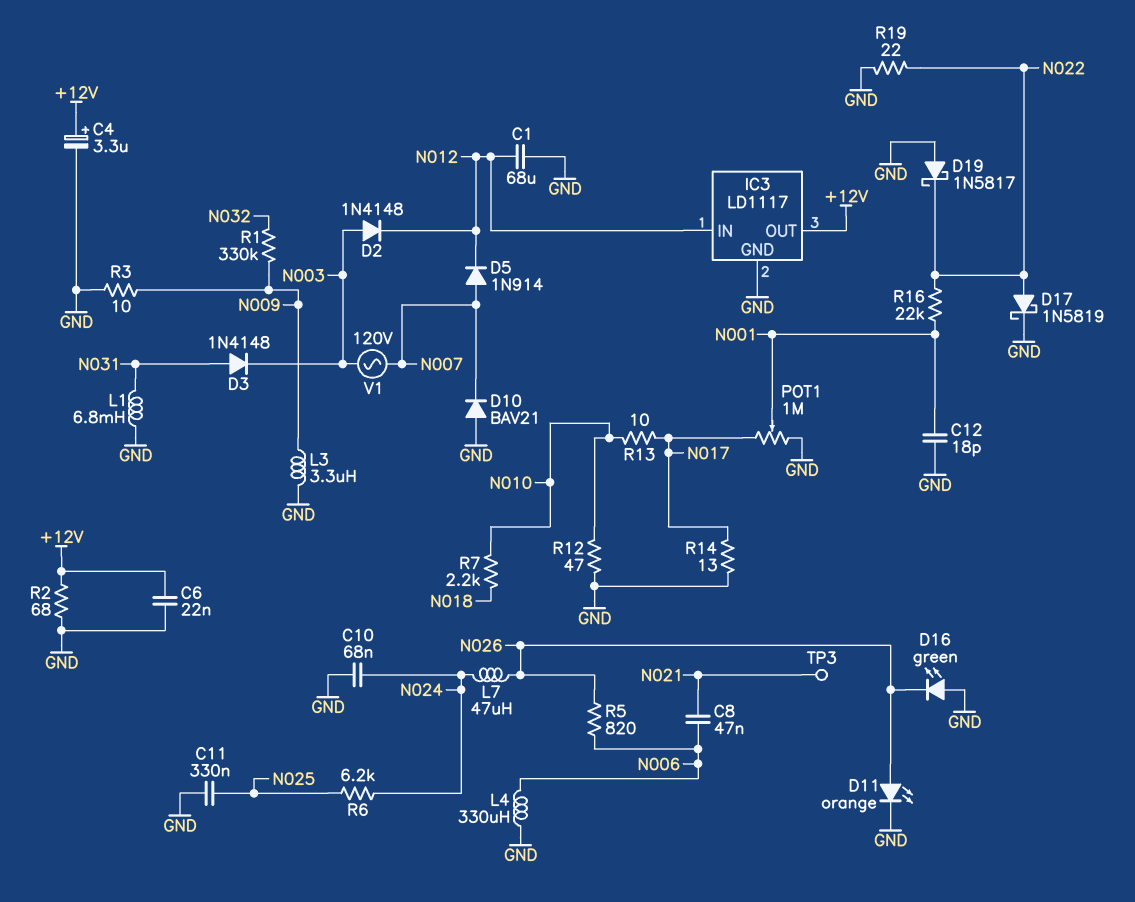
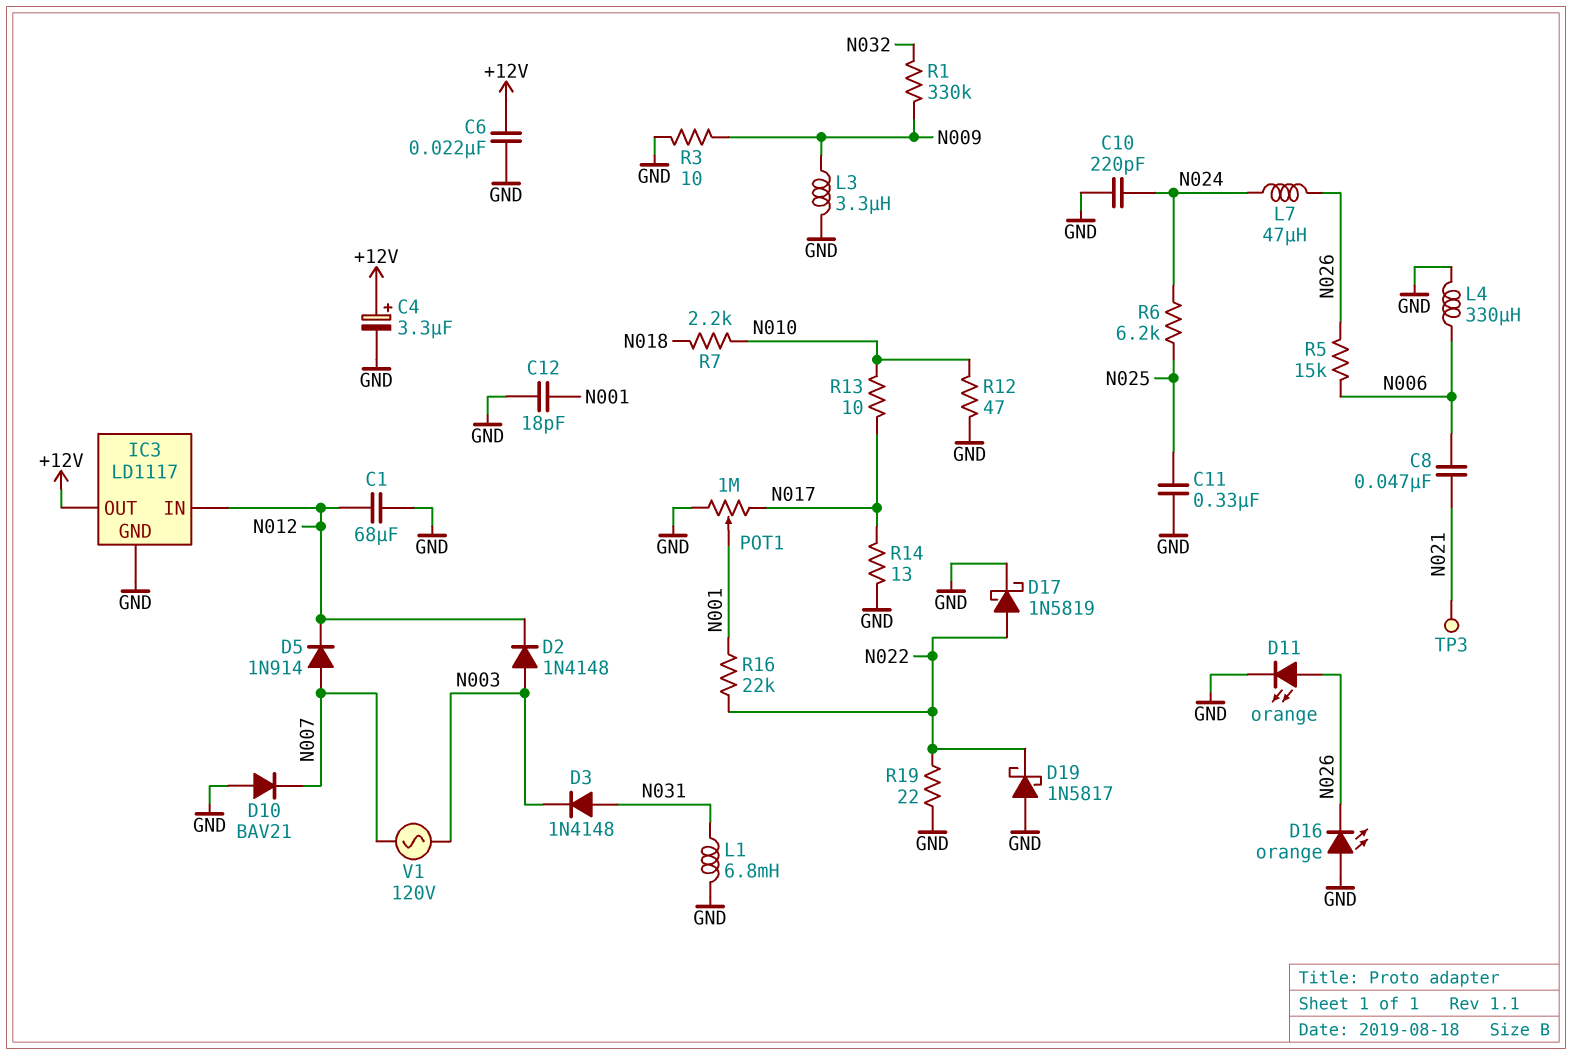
C10: 68nF (GND, N024) -> 220pF (GND, N024)
D16: LED green (A GND, K N026) -> LED orange (A GND, K N026)
R2: 68 (+12V, GND) -> none
R5: 820 (N006, N026) -> 15k (N006, N026)

